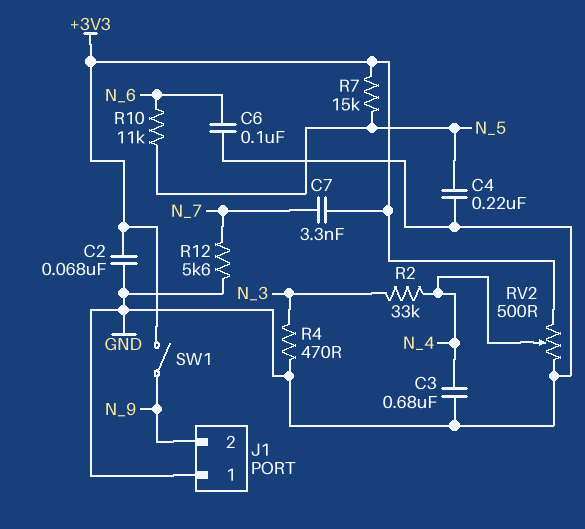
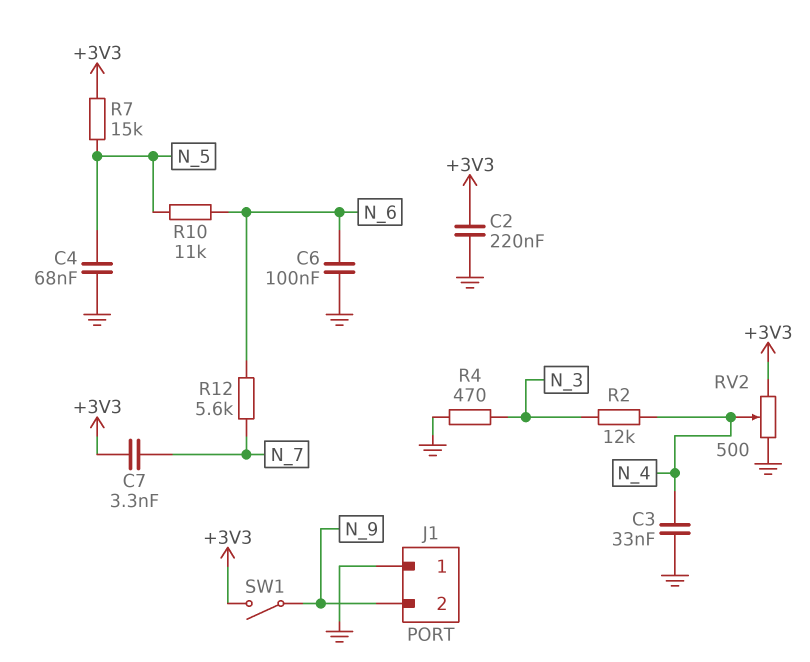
C2: 68nF (+3V3, GND) -> 220nF (+3V3, GND)
C3: 680nF (GND, N_4) -> 33nF (GND, N_4)
C4: 220nF (GND, N_5) -> 68nF (GND, N_5)
R2: 33k (N_3, N_4) -> 12k (N_3, N_4)
R12: 5.6k (GND, N_7) -> 5.6k (N_6, N_7)

